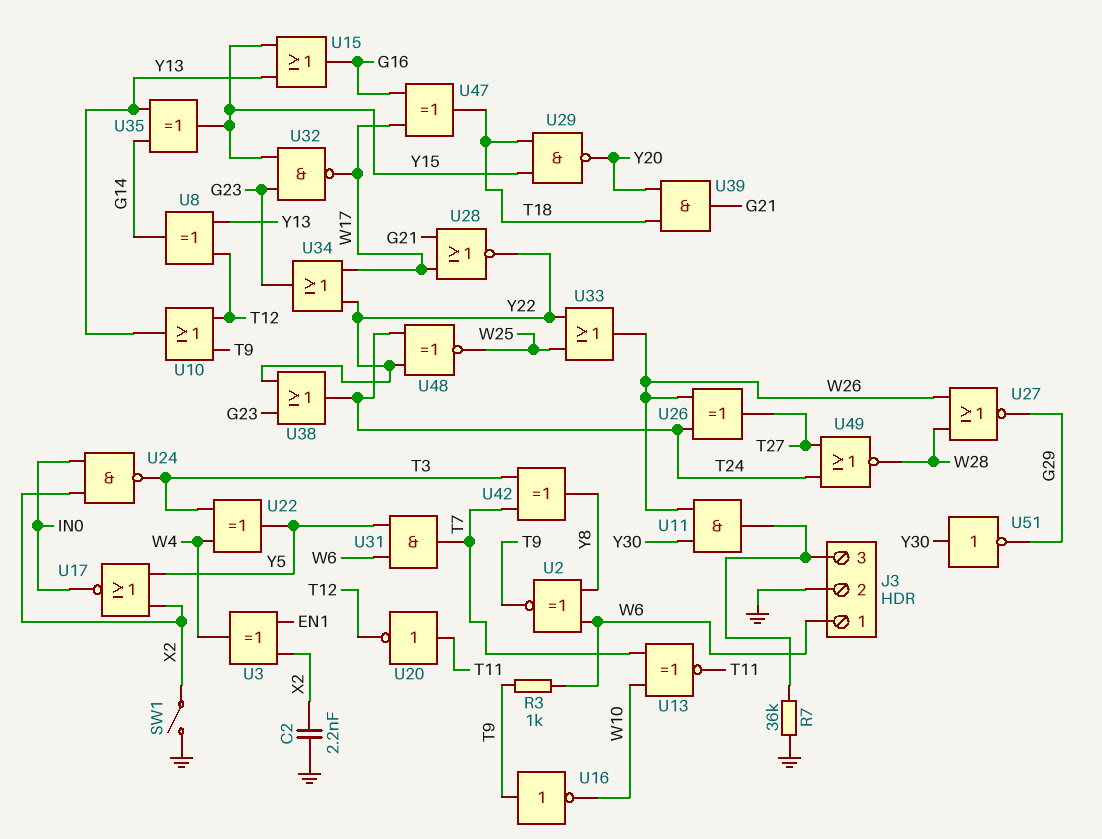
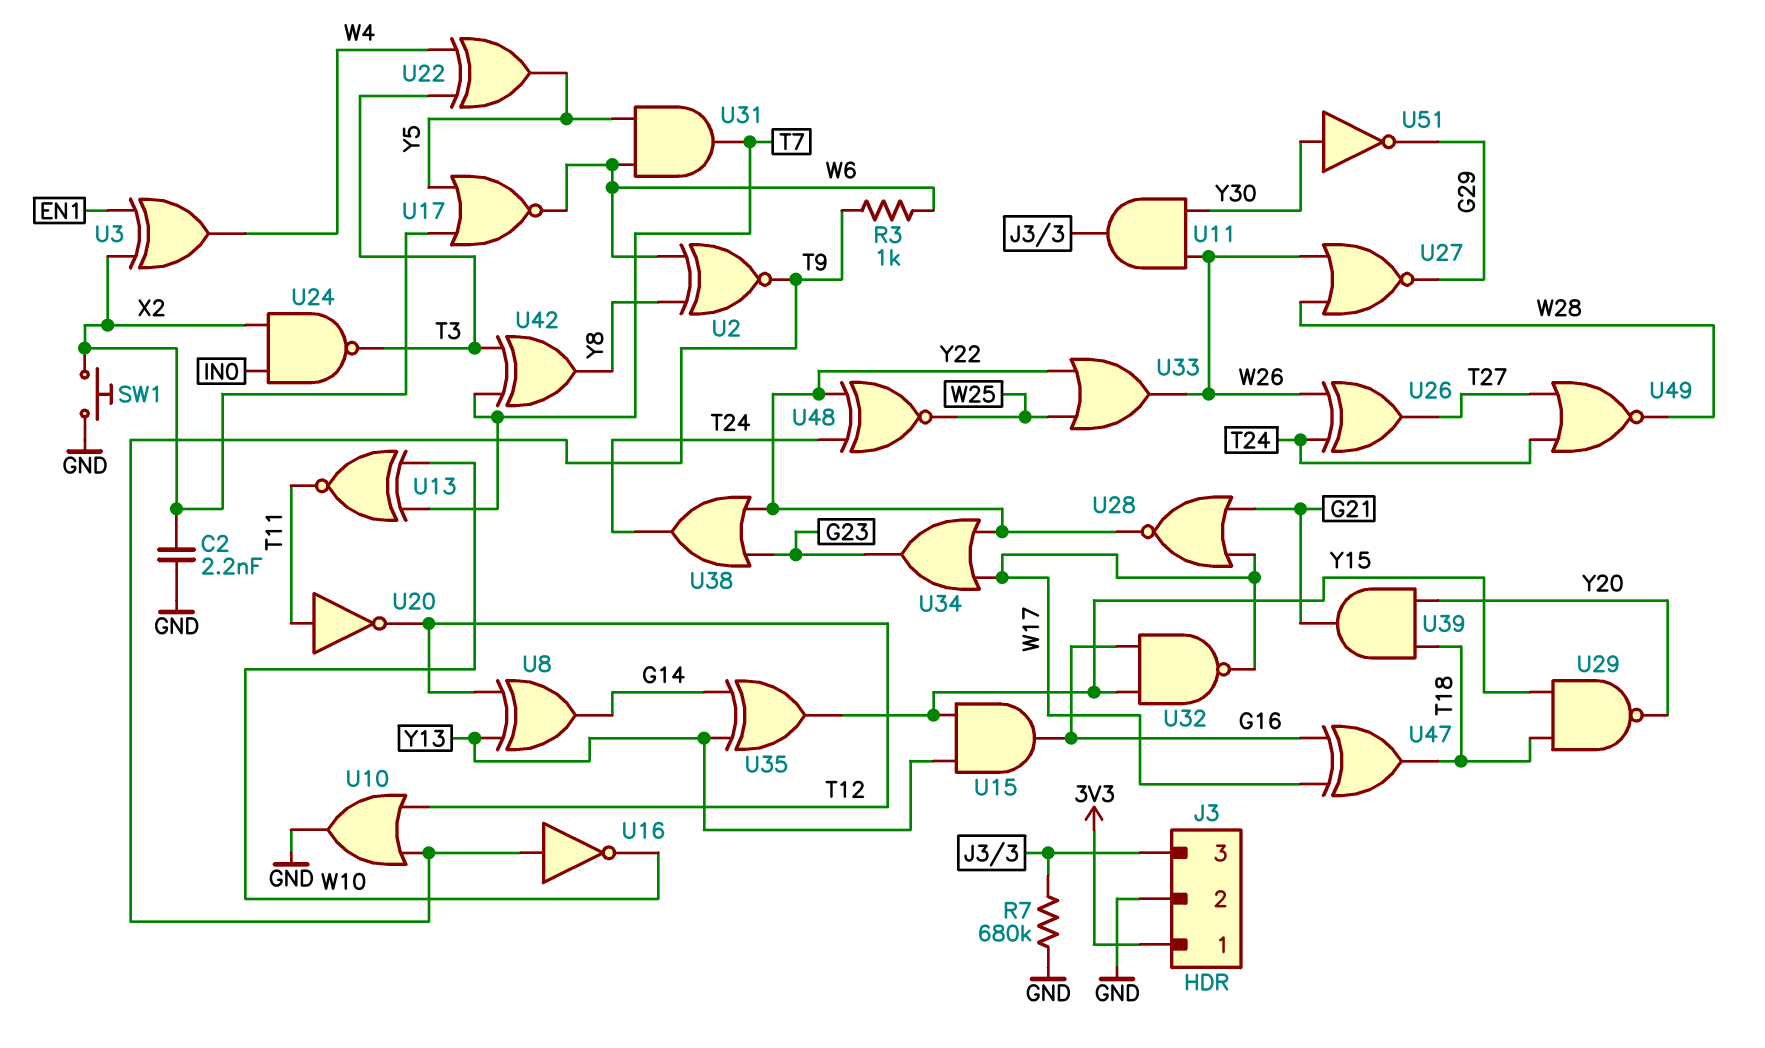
J3 pin 1: W6 -> 3V3
R7: 36k (GND, J3/3) -> 680k (GND, J3/3)
SW1: switch (GND, X2) -> button (GND, X2)
U10: OR (in T9, in T12, out Y13) -> OR (in T9, in T12, out GND)
U15: OR (in Y13, in Y15, out G16) -> AND (in Y13, in Y15, out G16)
U17: NOR (in X2, in Y5, out IN0) -> NOR (in X2, in Y5, out W6)
U32: NAND (in G23, in Y15, out W17) -> NAND (in G16, in Y15, out W17)

